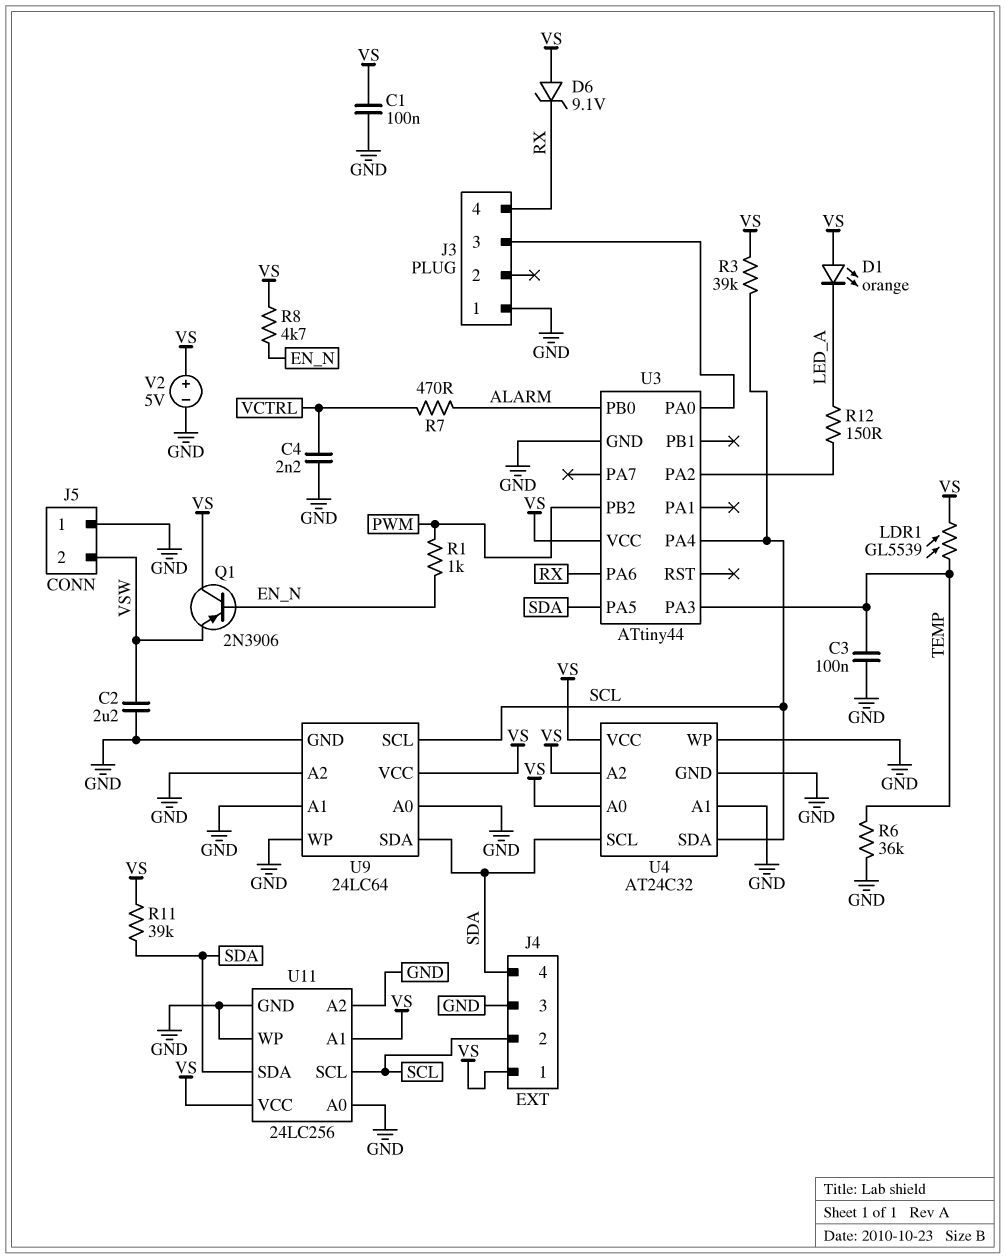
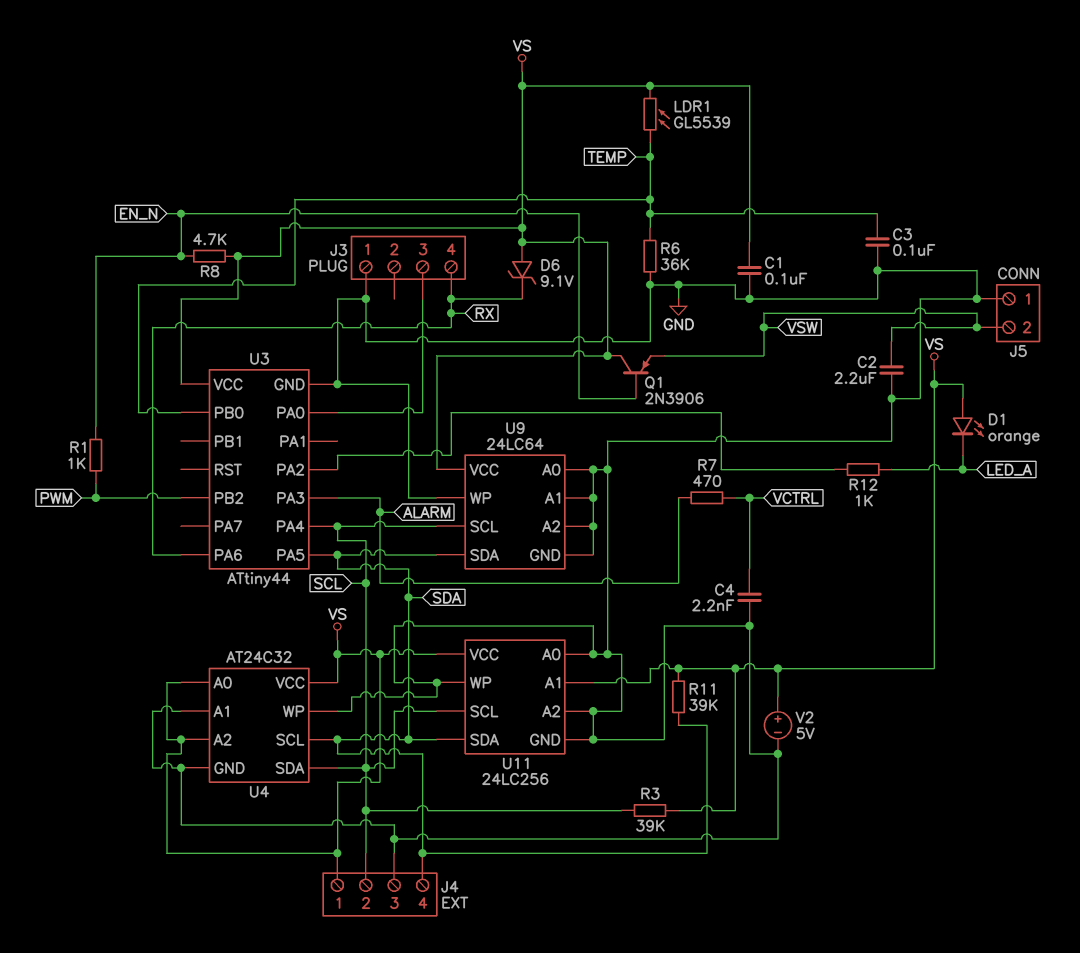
R12: 150 (LED_A, U3/PA2) -> 1k (LED_A, U3/PA2)
U3 pin PA3: TEMP -> ALARM
U3 pin PB0: ALARM -> TEMP

